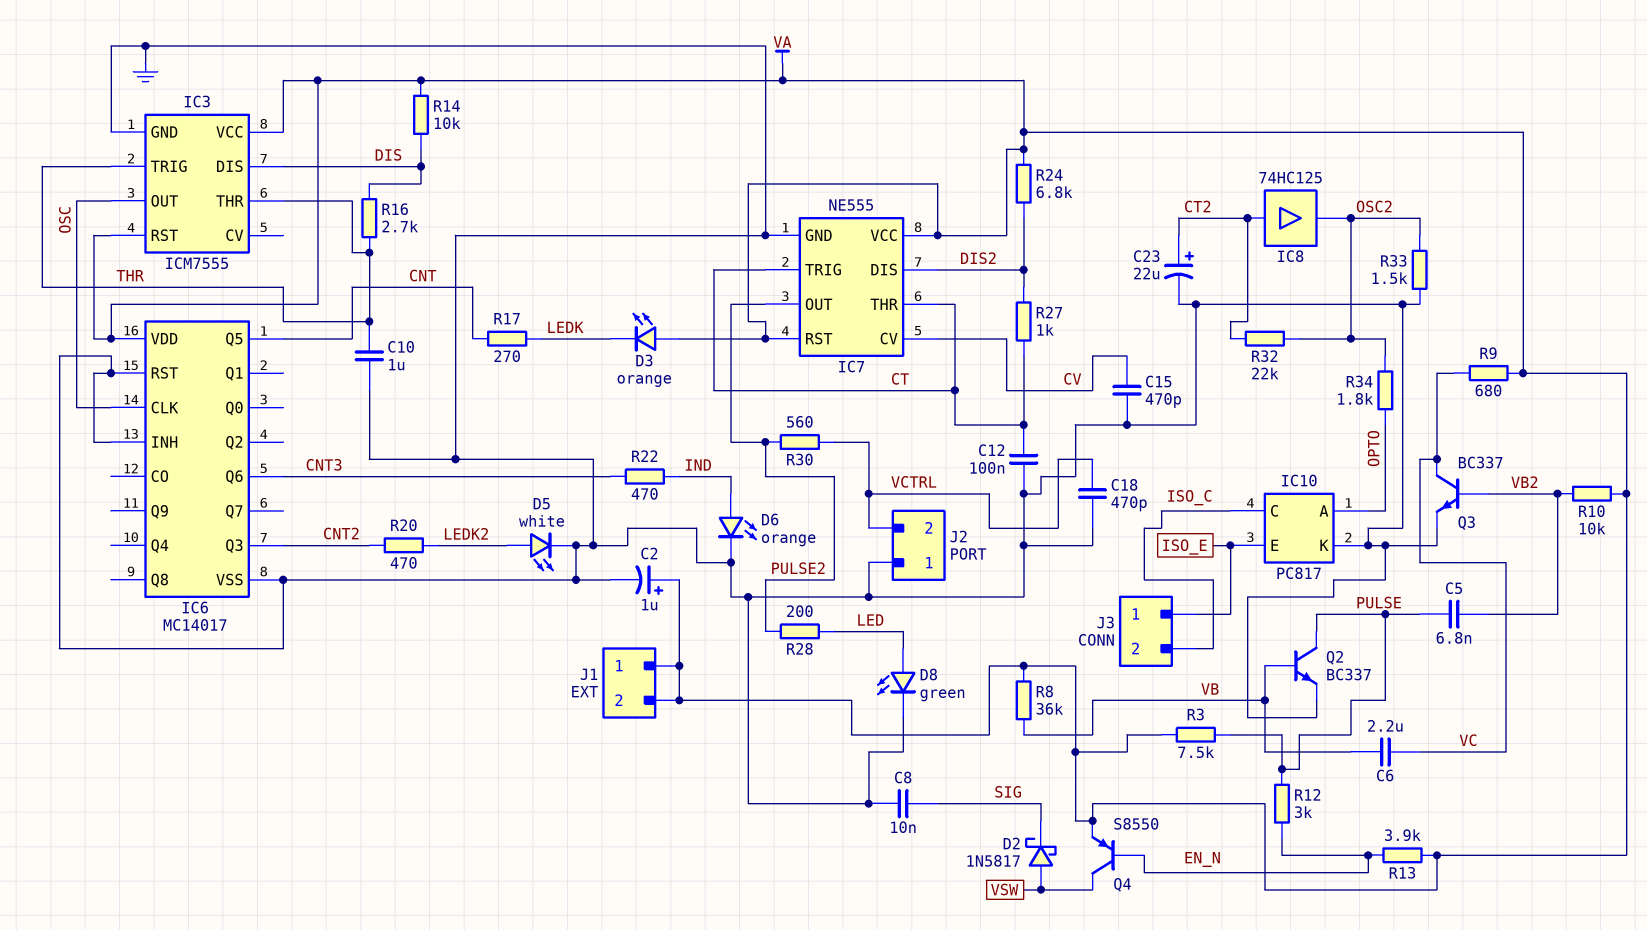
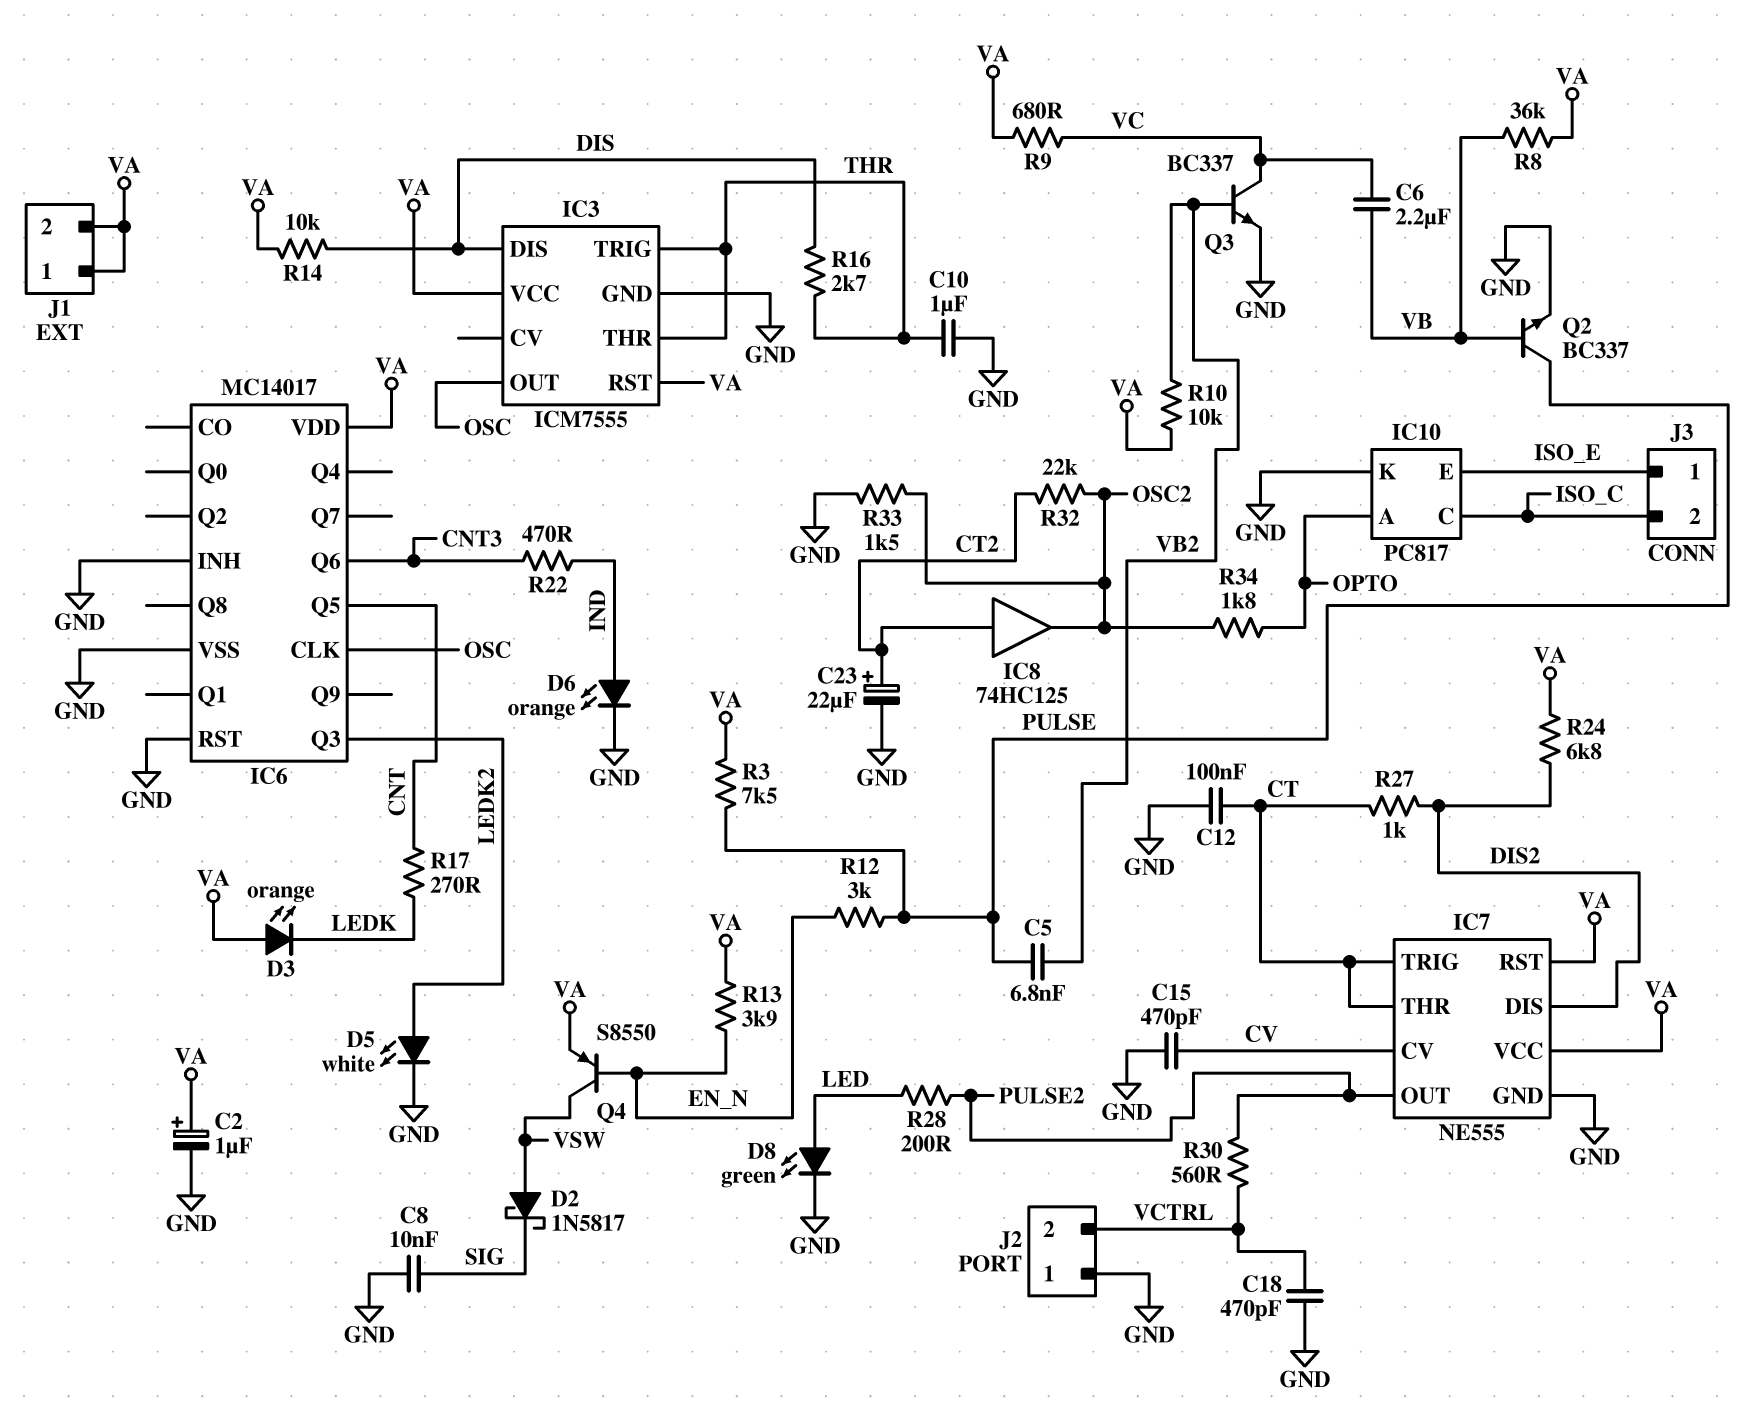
IC6 pin Q3: CNT2 -> LEDK2
R20: 470 (CNT2, LEDK2) -> none

